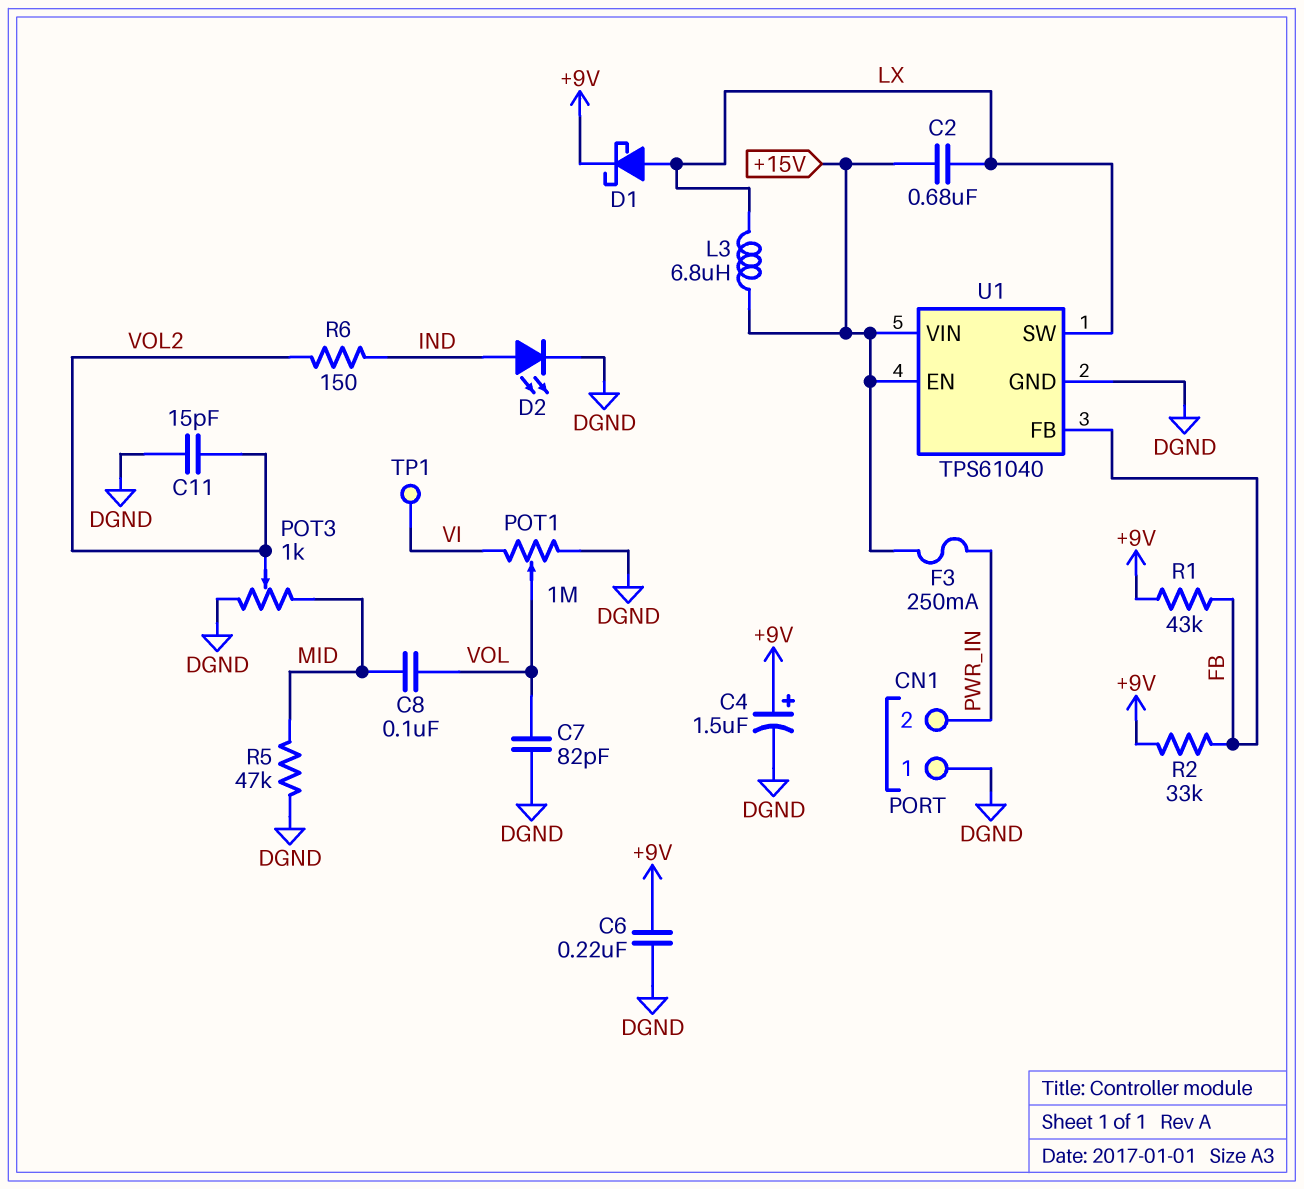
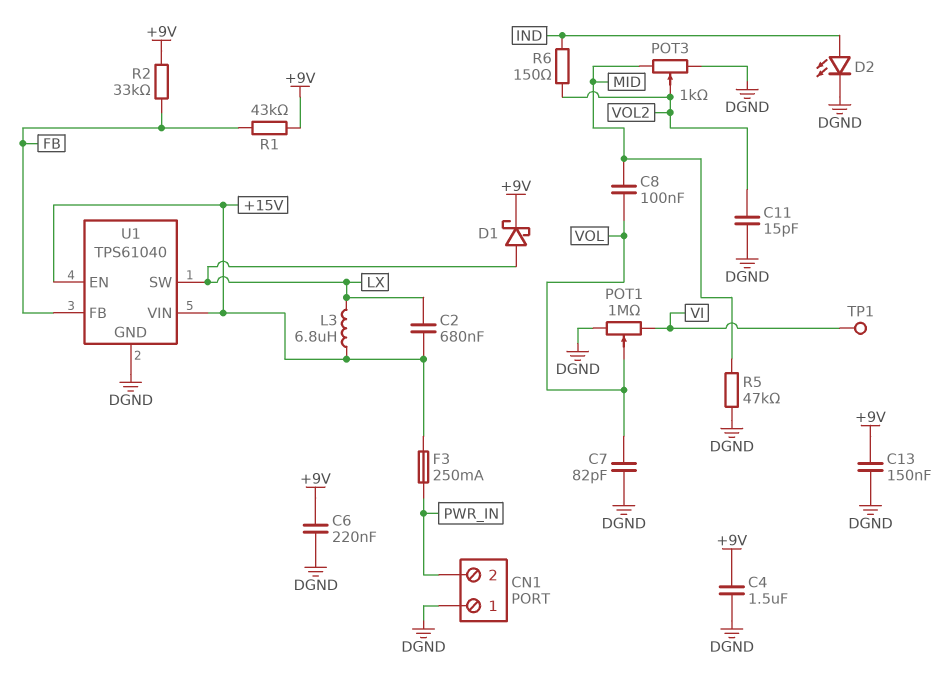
C4: 1.5uF (plus +9V, minus DGND) -> 1.5uF (+9V, DGND)
C13: none -> 150nF (+9V, DGND)

